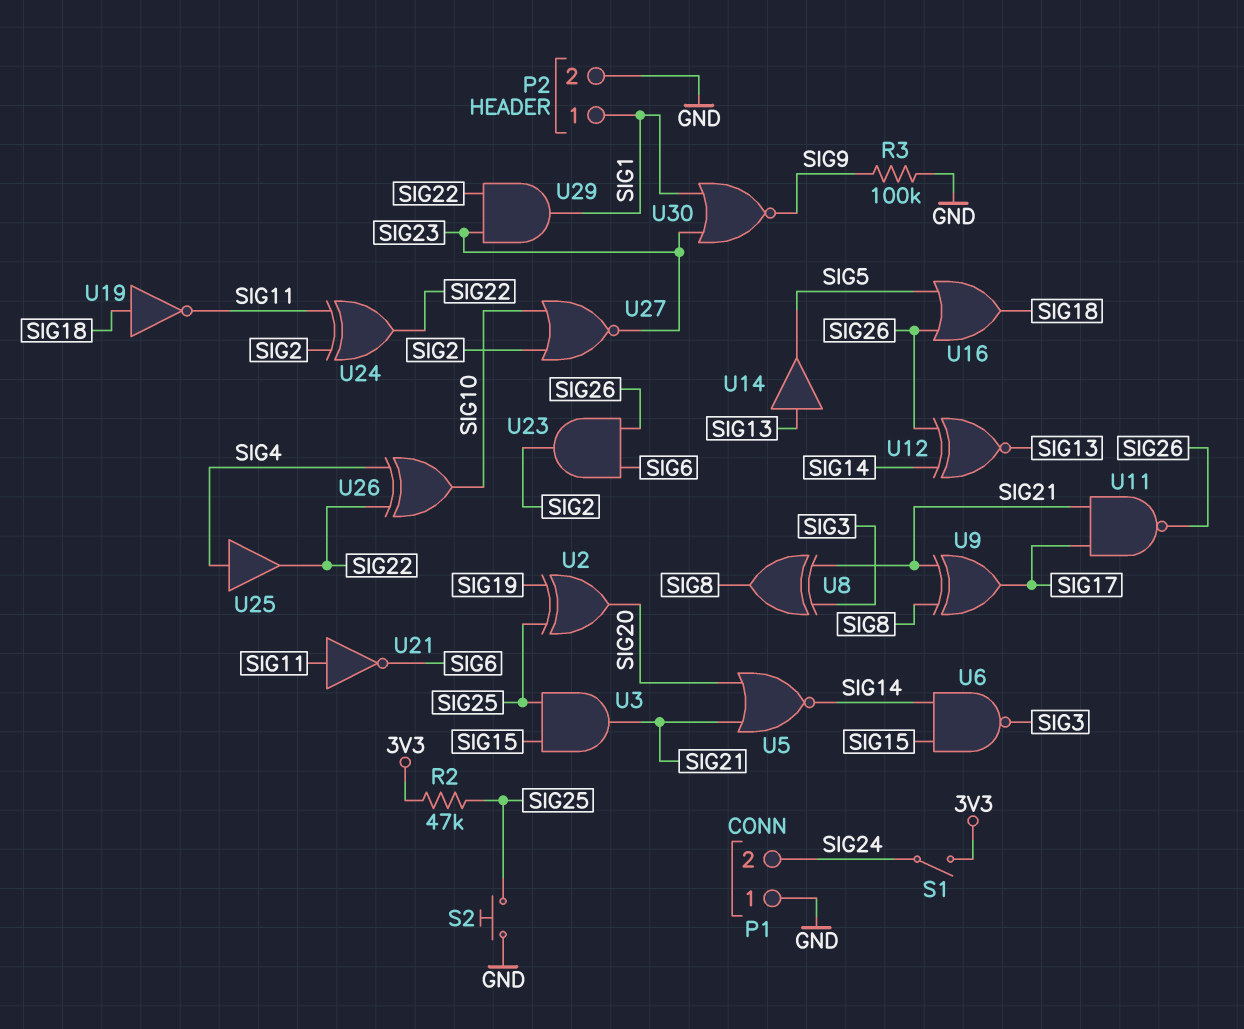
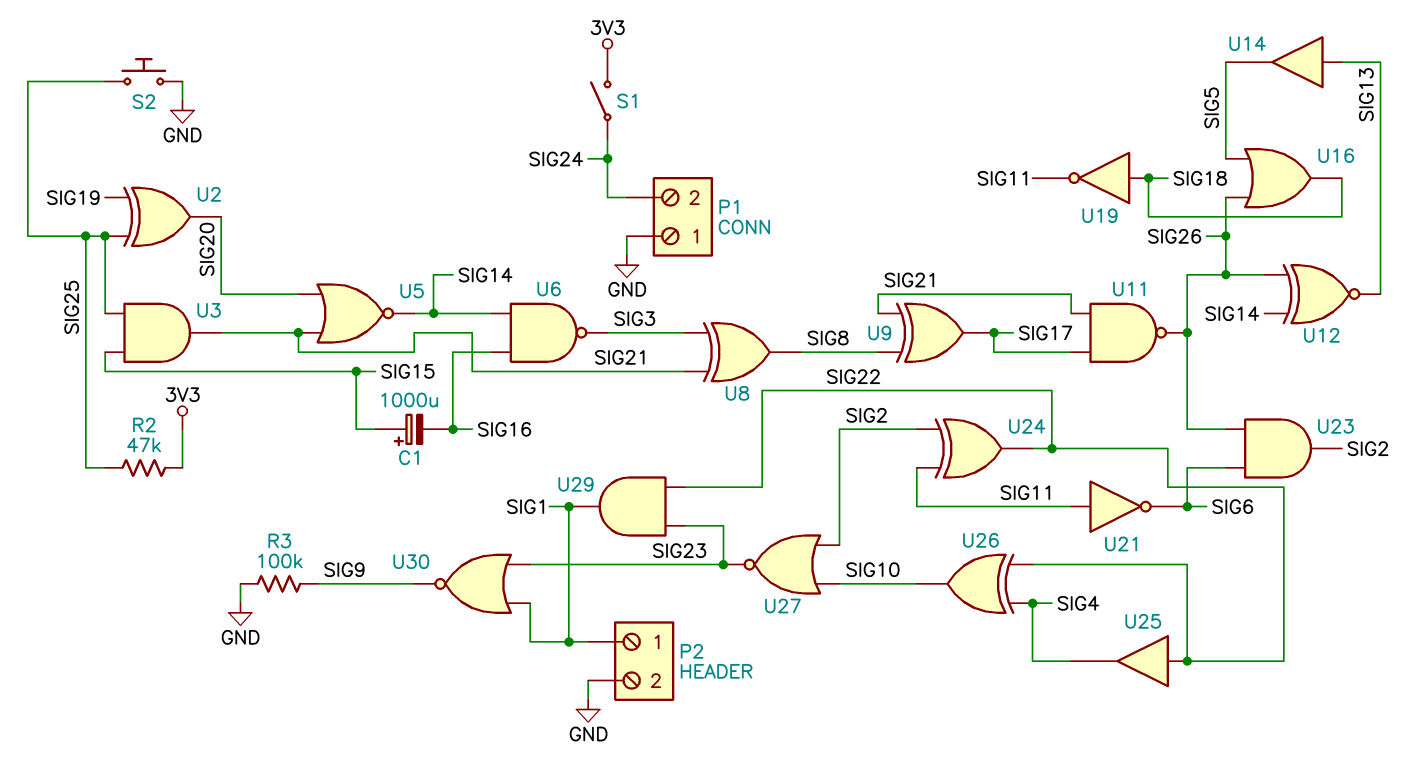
C1: none -> 1000uF (plus SIG15, minus SIG16)
U6: NAND (in SIG14, in SIG15, out SIG3) -> NAND (in SIG14, in SIG16, out SIG3)
U25: buffer (in SIG4, out SIG22) -> buffer (in SIG22, out SIG4)

